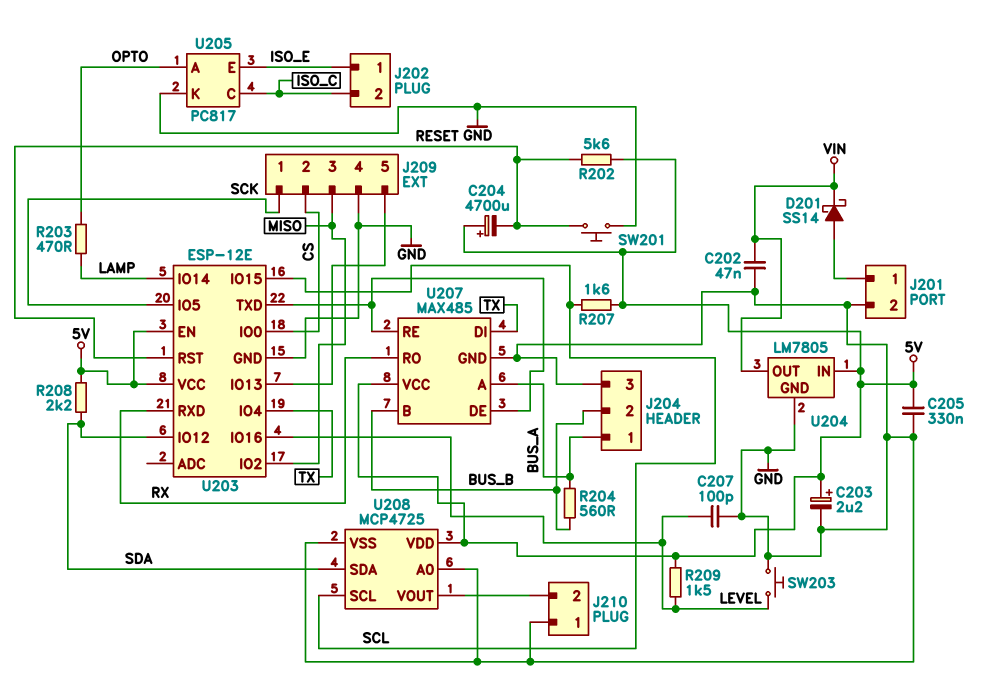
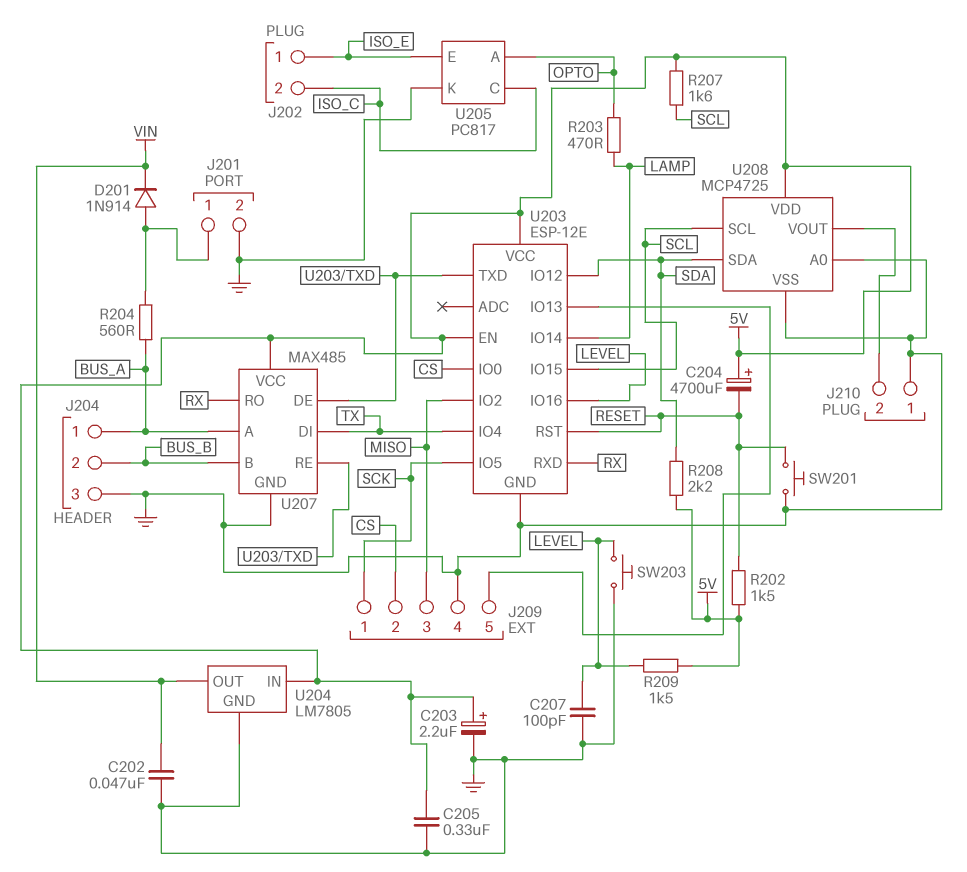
D201: schottky SS14 (A J201/1, K VIN) -> diode 1N914 (A J201/1, K VIN)
R202: 5.6k (5V, RESET) -> 1.5k (5V, RESET)
R204: 560 (BUS_A, BUS_B) -> 560 (BUS_A, J201/1)

